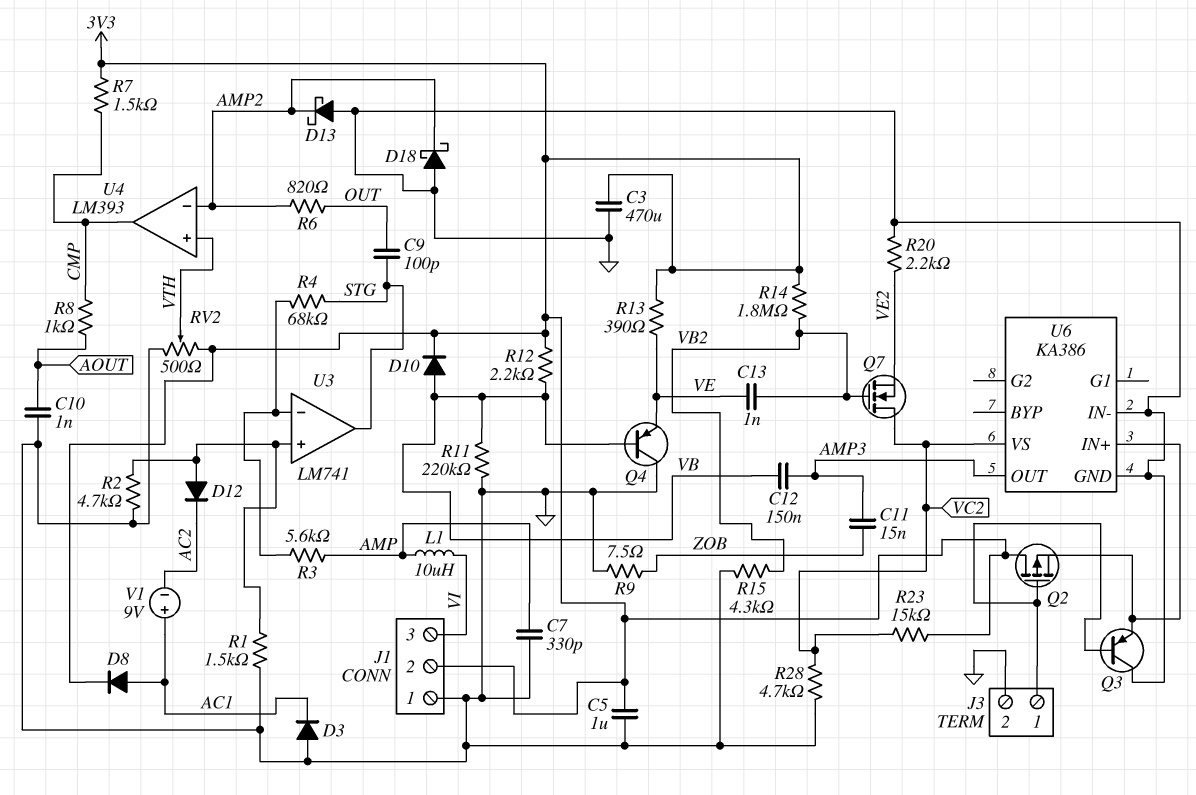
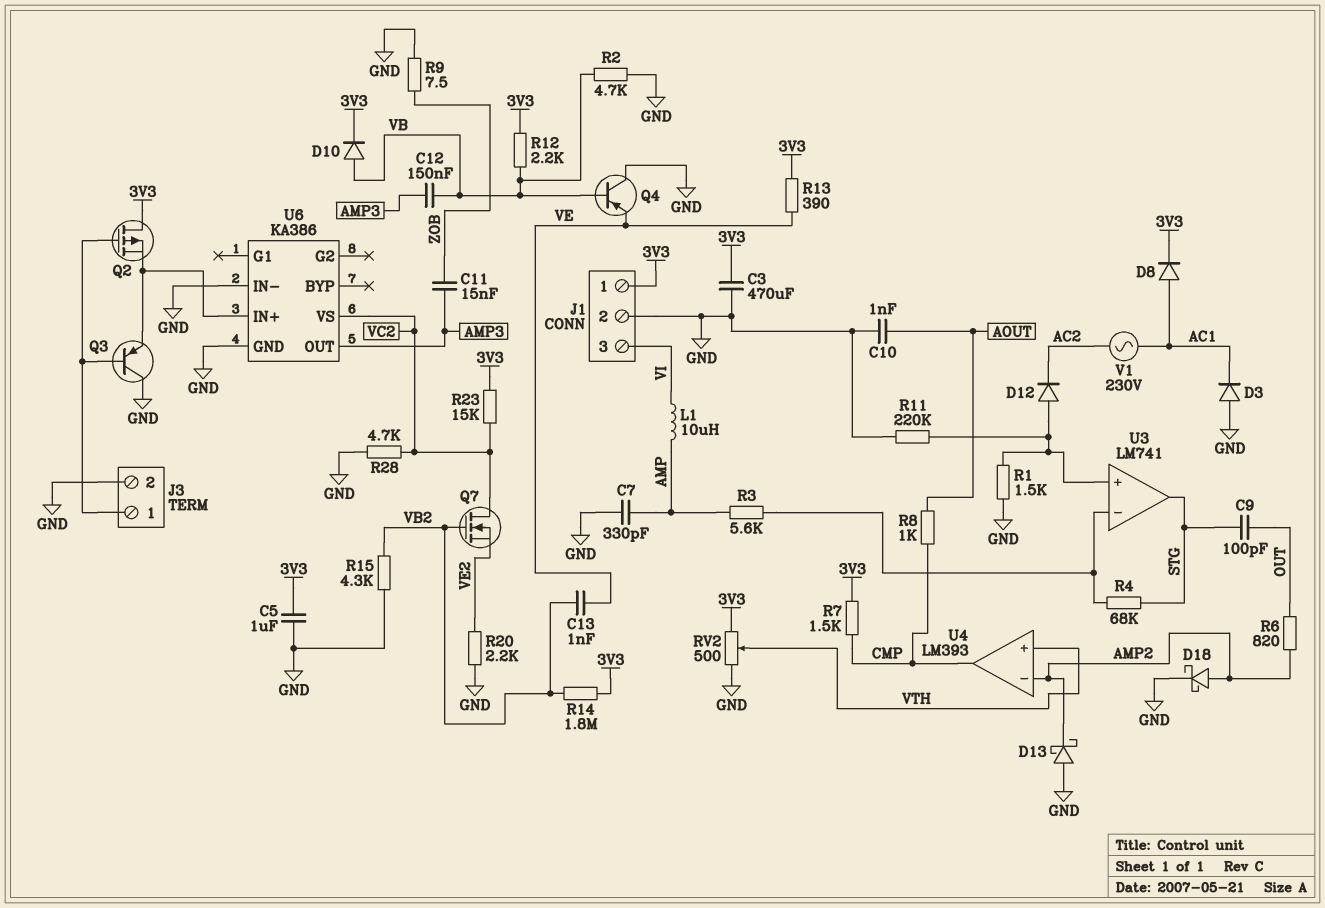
D18: schottky (A GND, K AMP2) -> schottky (A AMP2, K GND)
J1 pin 1: GND -> 3V3
J1 pin 2: 3V3 -> GND
R2: 4.7k (GND, U3/in+) -> 4.7k (GND, VB)
R11: 220k (GND, VB) -> 220k (GND, U3/in+)
V1: 9V (plus AC1, minus AC2) -> AC 230V (AC1, AC2)

